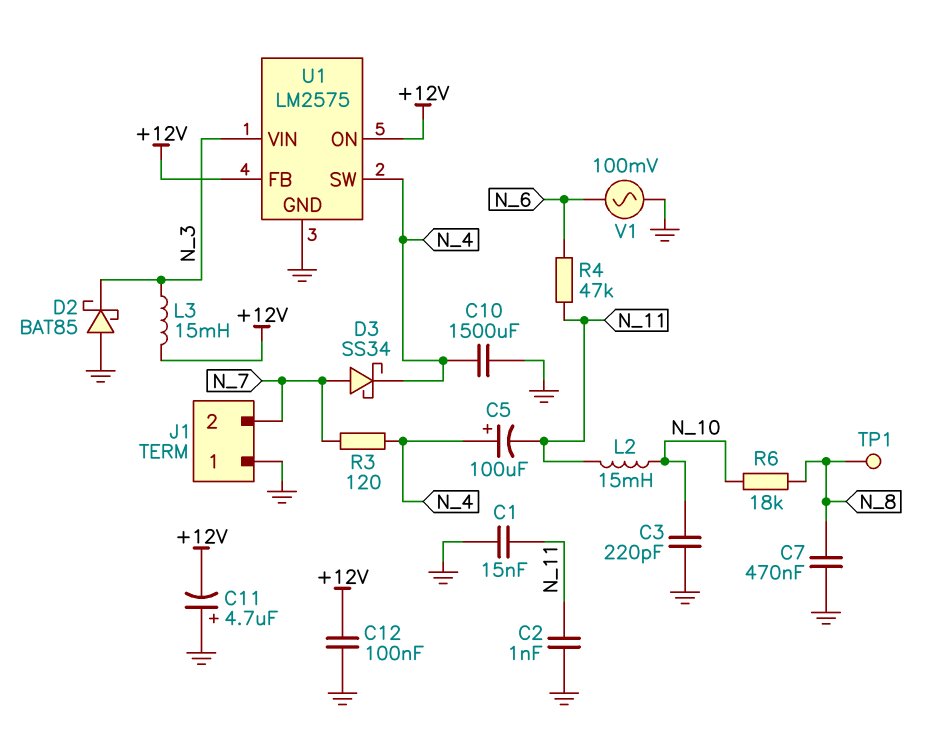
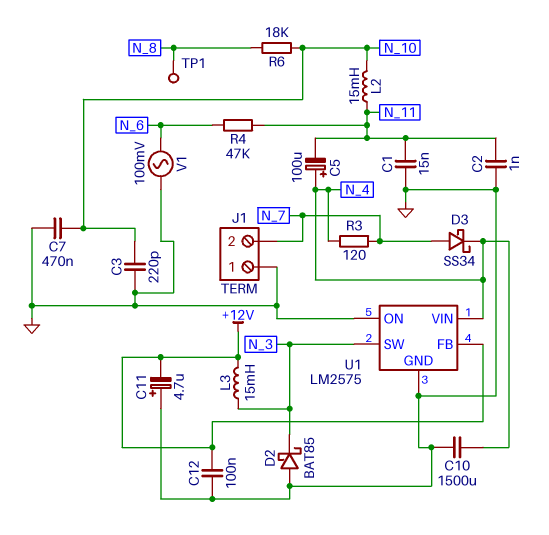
C7: 470nF (GND, N_8) -> 470nF (GND, N_10)
U1 pin ON: +12V -> GND
U1 pin SW: N_4 -> N_3
U1 pin VIN: N_3 -> N_4

